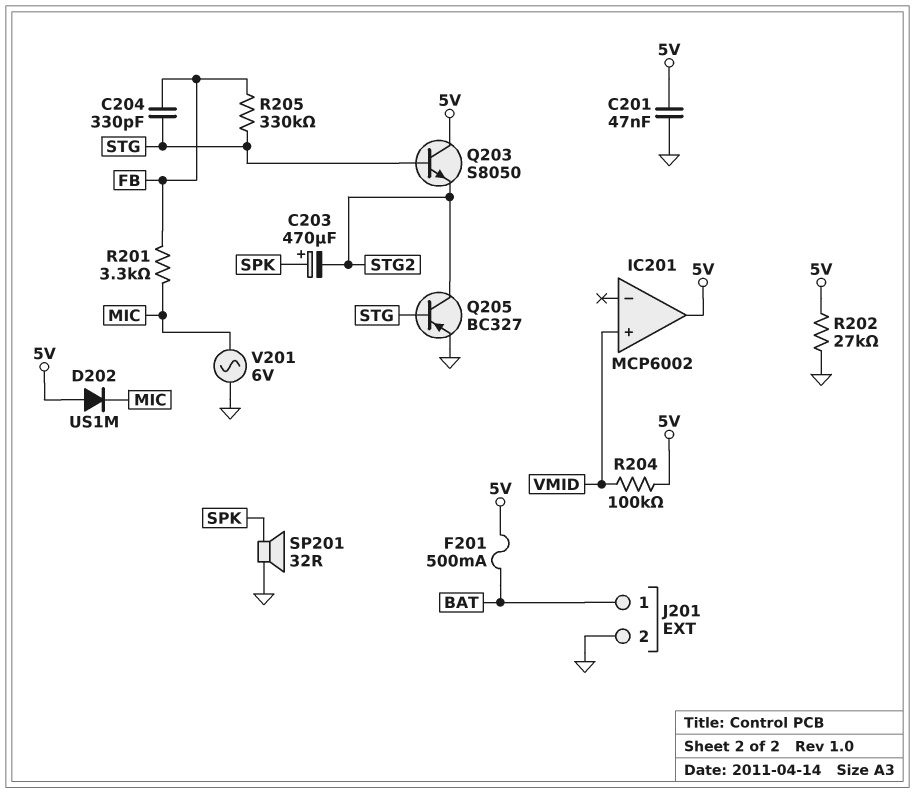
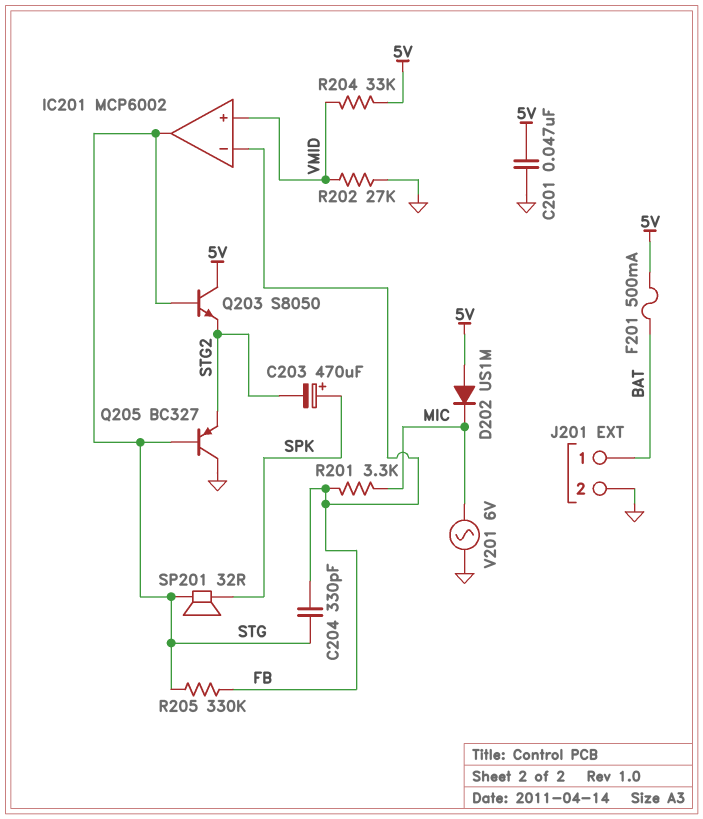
IC201 pin in-: none -> FB
IC201 pin out: 5V -> STG
Q205: PNP BC327 (B STG, C STG2, E GND) -> PNP BC327 (B STG, C GND, E STG2)
R202: 27k (5V, GND) -> 27k (GND, VMID)
R204: 100k (5V, VMID) -> 33k (5V, VMID)
SP201: speaker 32R (GND, SPK) -> speaker 32R (SPK, STG)

